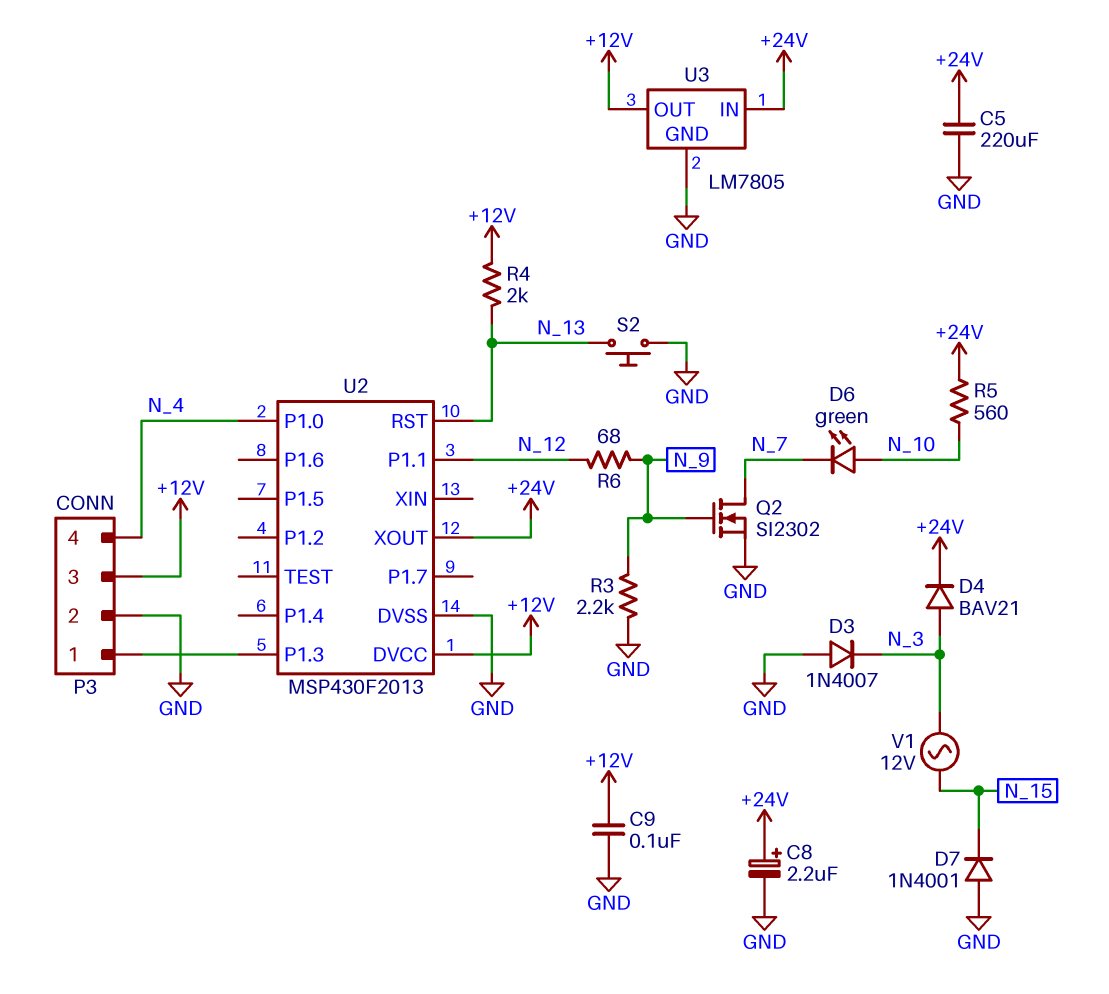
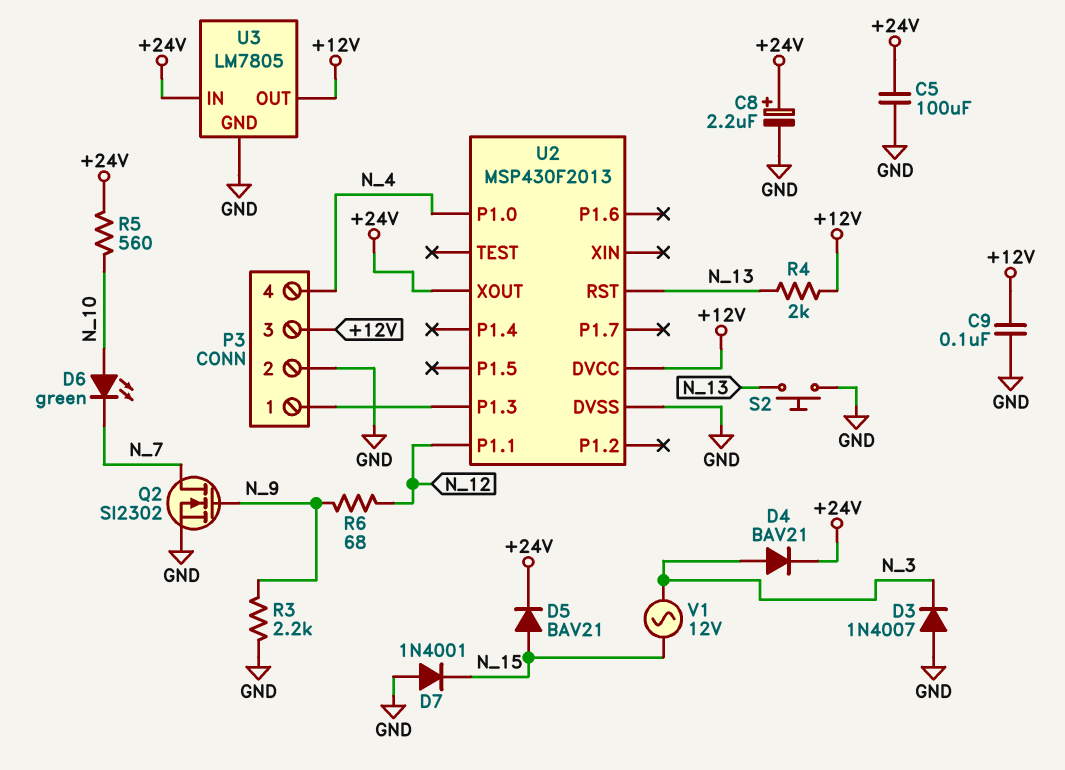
C5: 220uF (+24V, GND) -> 100uF (+24V, GND)
D5: none -> diode BAV21 (A N_15, K +24V)

